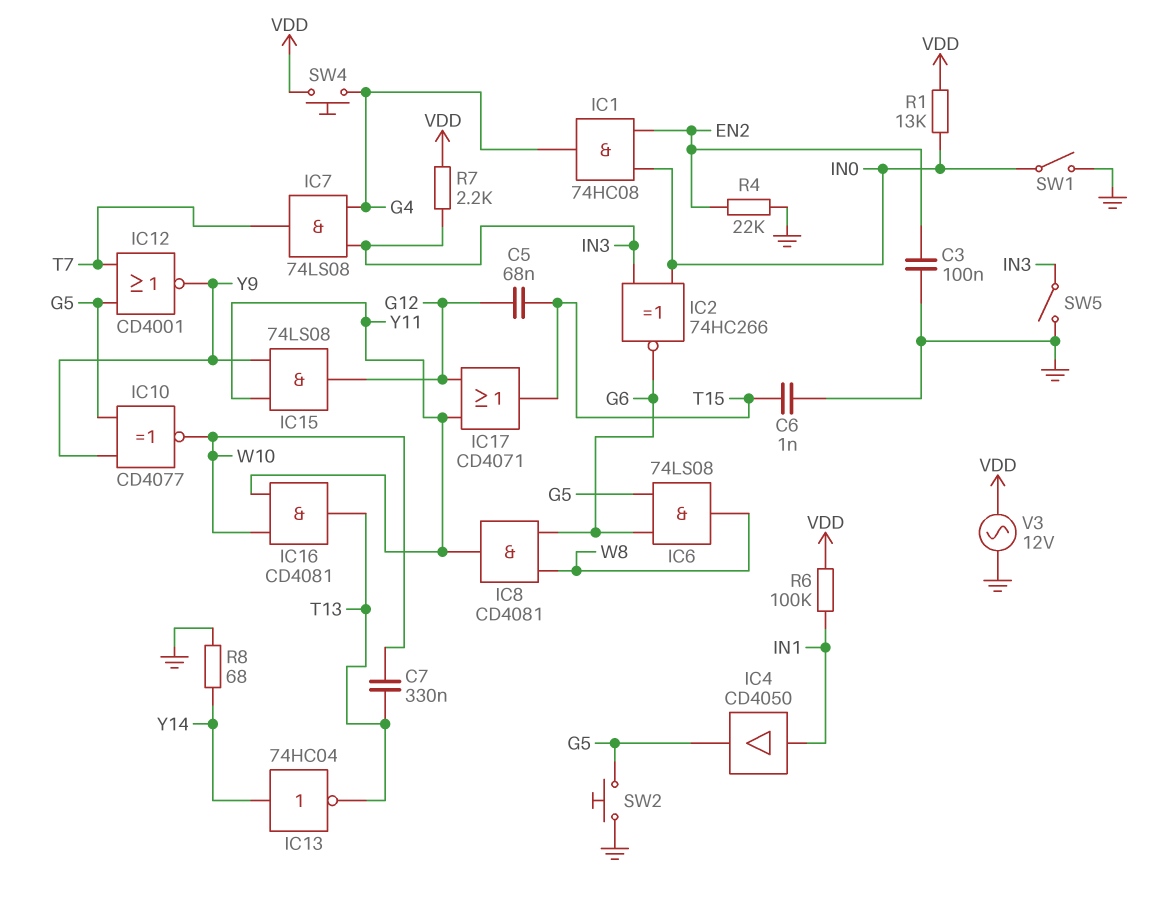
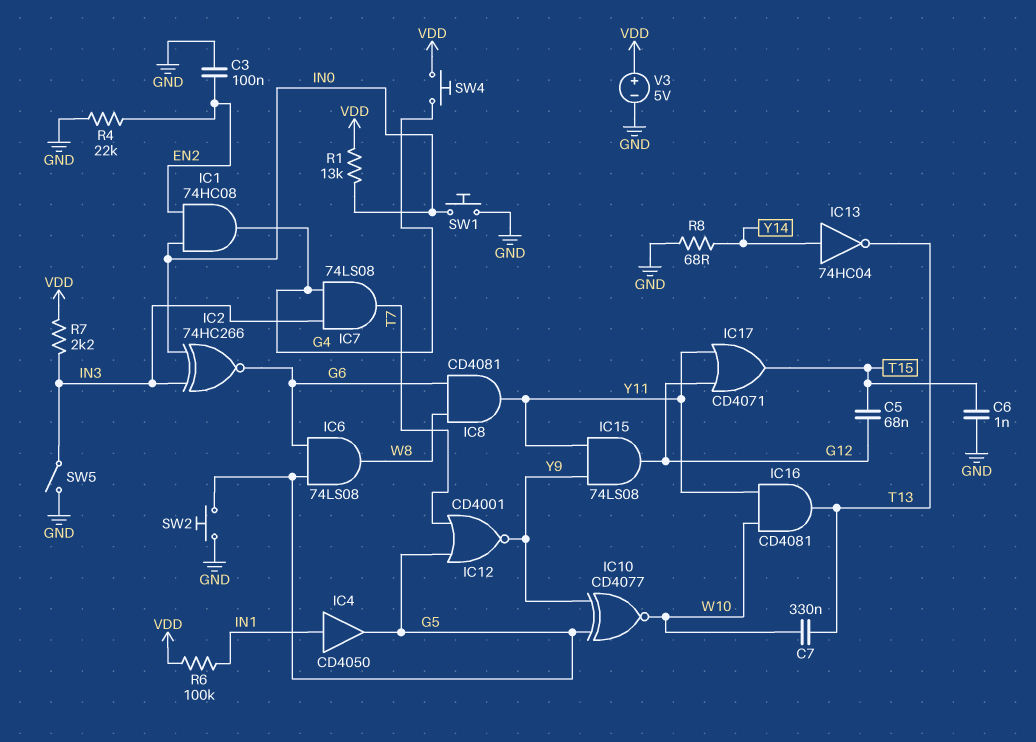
SW1: switch (GND, IN0) -> button (GND, IN0)
V3: AC 12V (GND, VDD) -> 5V (plus VDD, minus GND)

